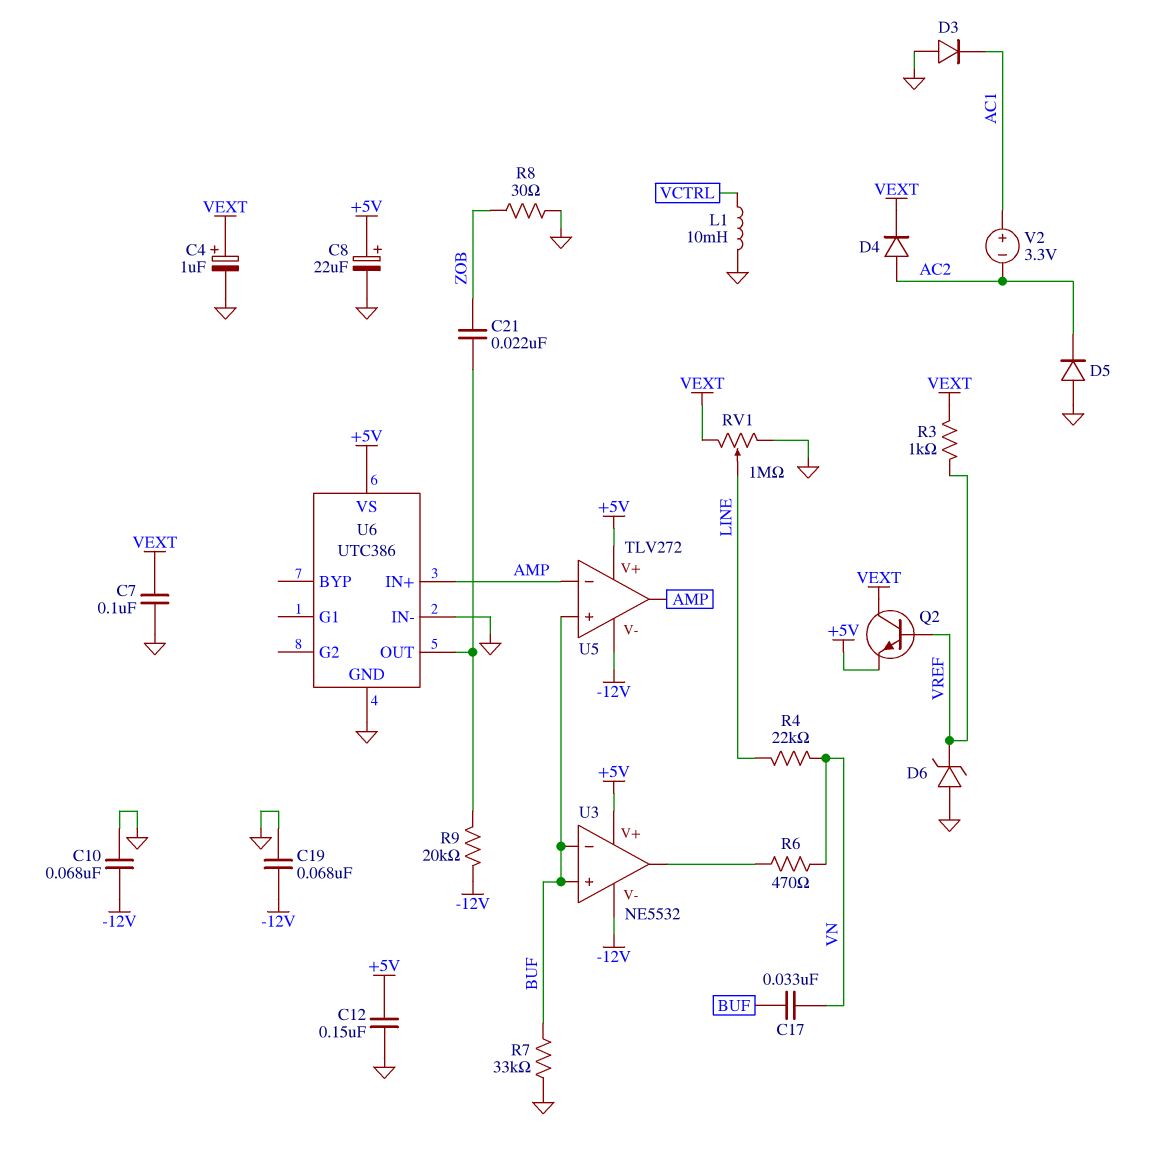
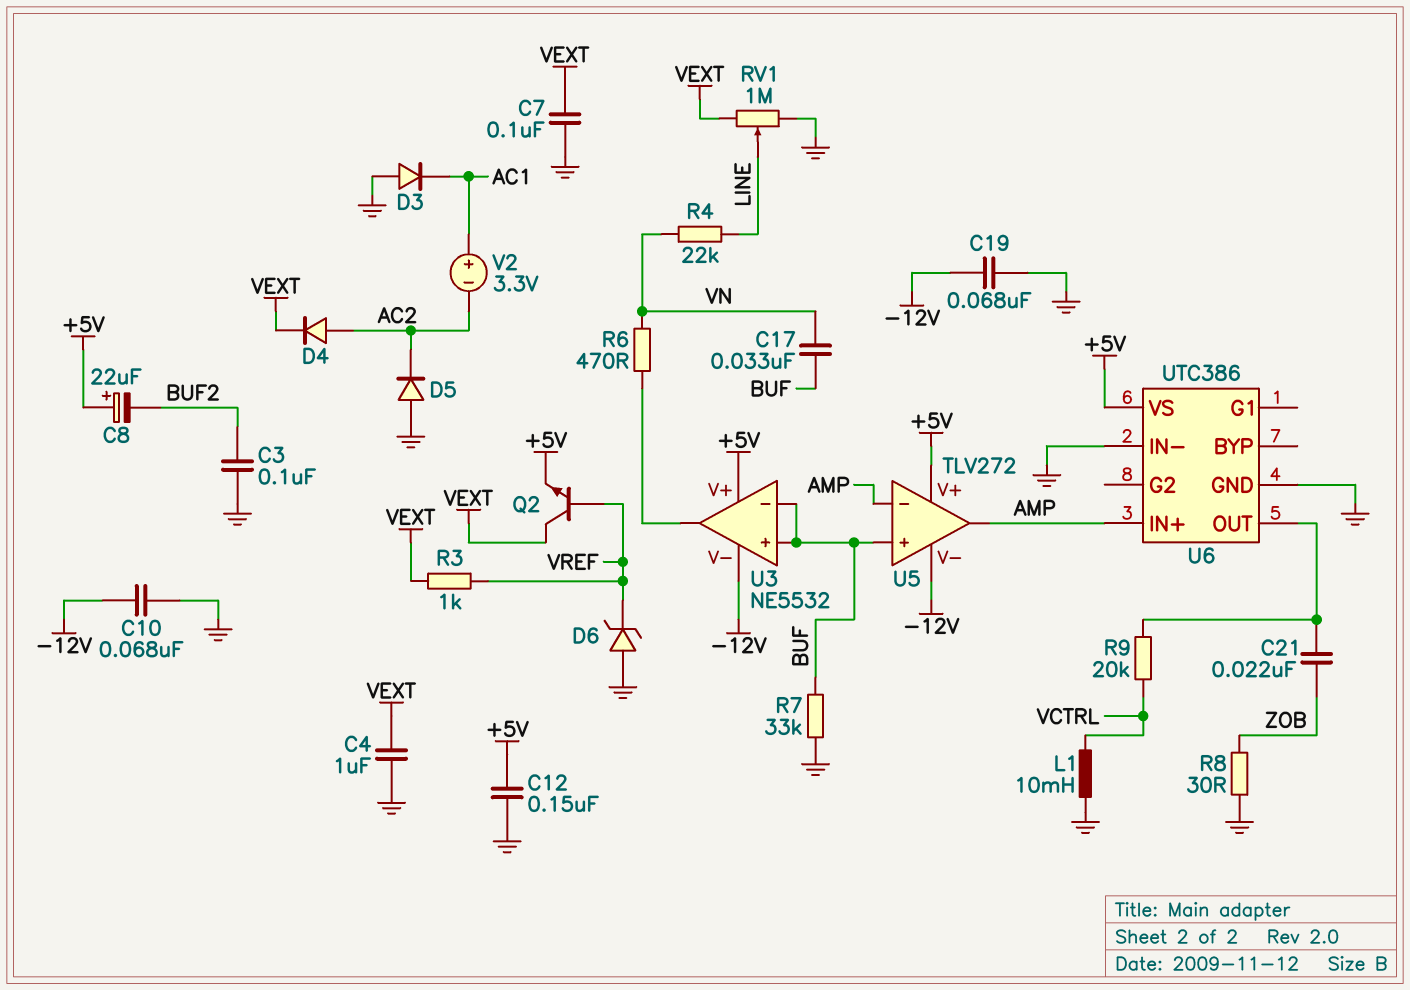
C3: none -> 100nF (BUF2, GND)
C4: 1uF (plus VEXT, minus GND) -> 1uF (GND, VEXT)
C8: 22uF (plus +5V, minus GND) -> 22uF (plus +5V, minus BUF2)
R9: 20k (-12V, U6/OUT) -> 20k (U6/OUT, VCTRL)

